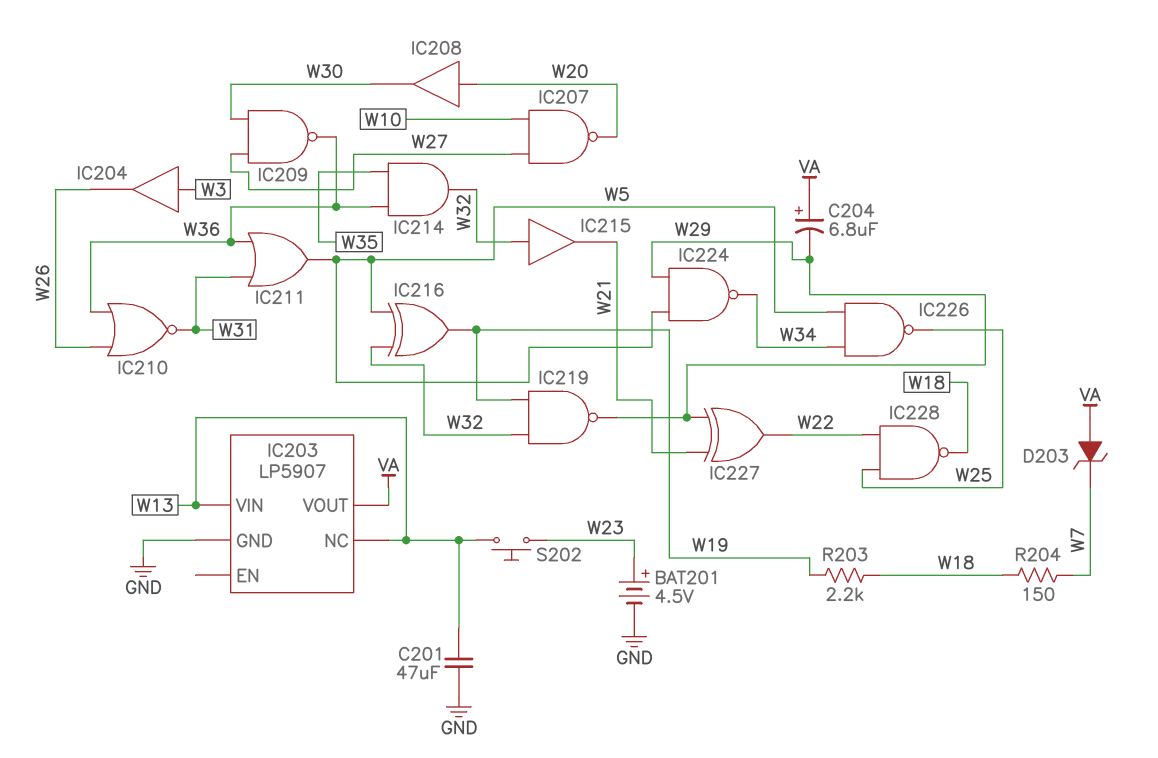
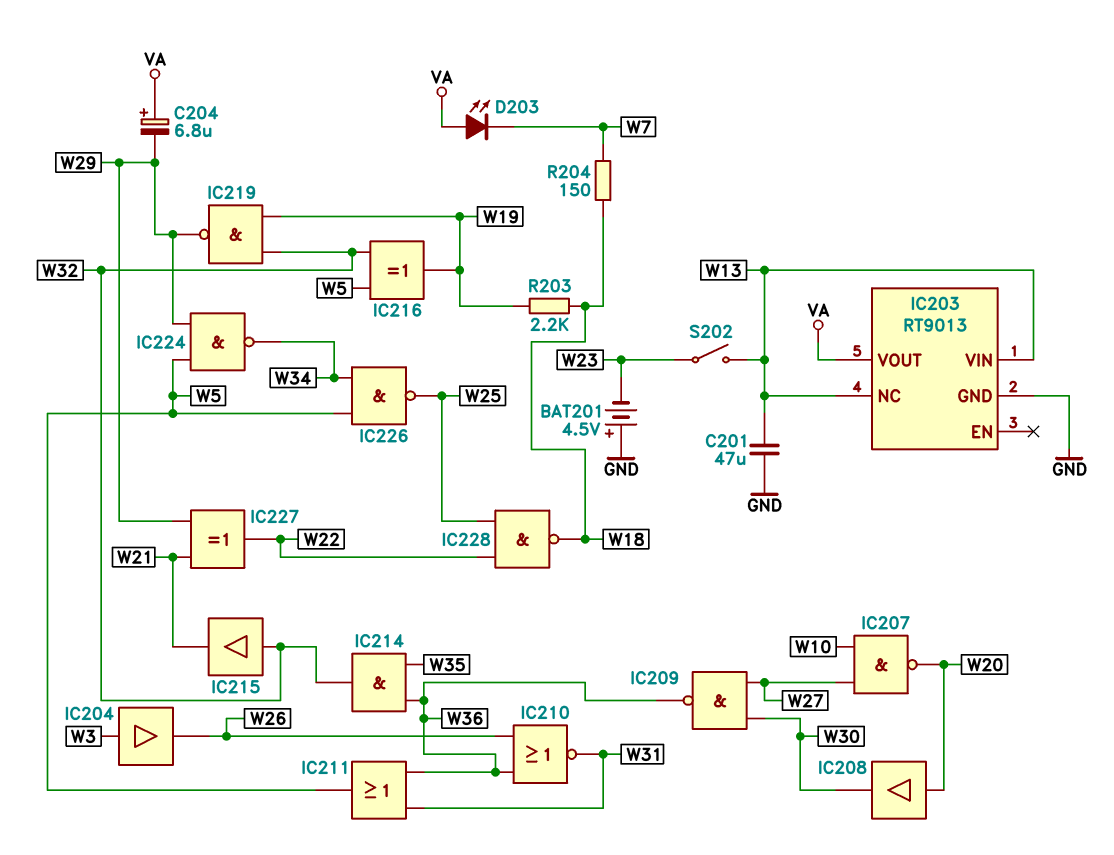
BAT201: 4.5V (plus W23, minus GND) -> 4.5V (plus GND, minus W23)
D203: zener (A VA, K W7) -> LED (A VA, K W7)
IC203: LP5907 -> RT9013
S202: button (W13, W23) -> switch (W13, W23)

